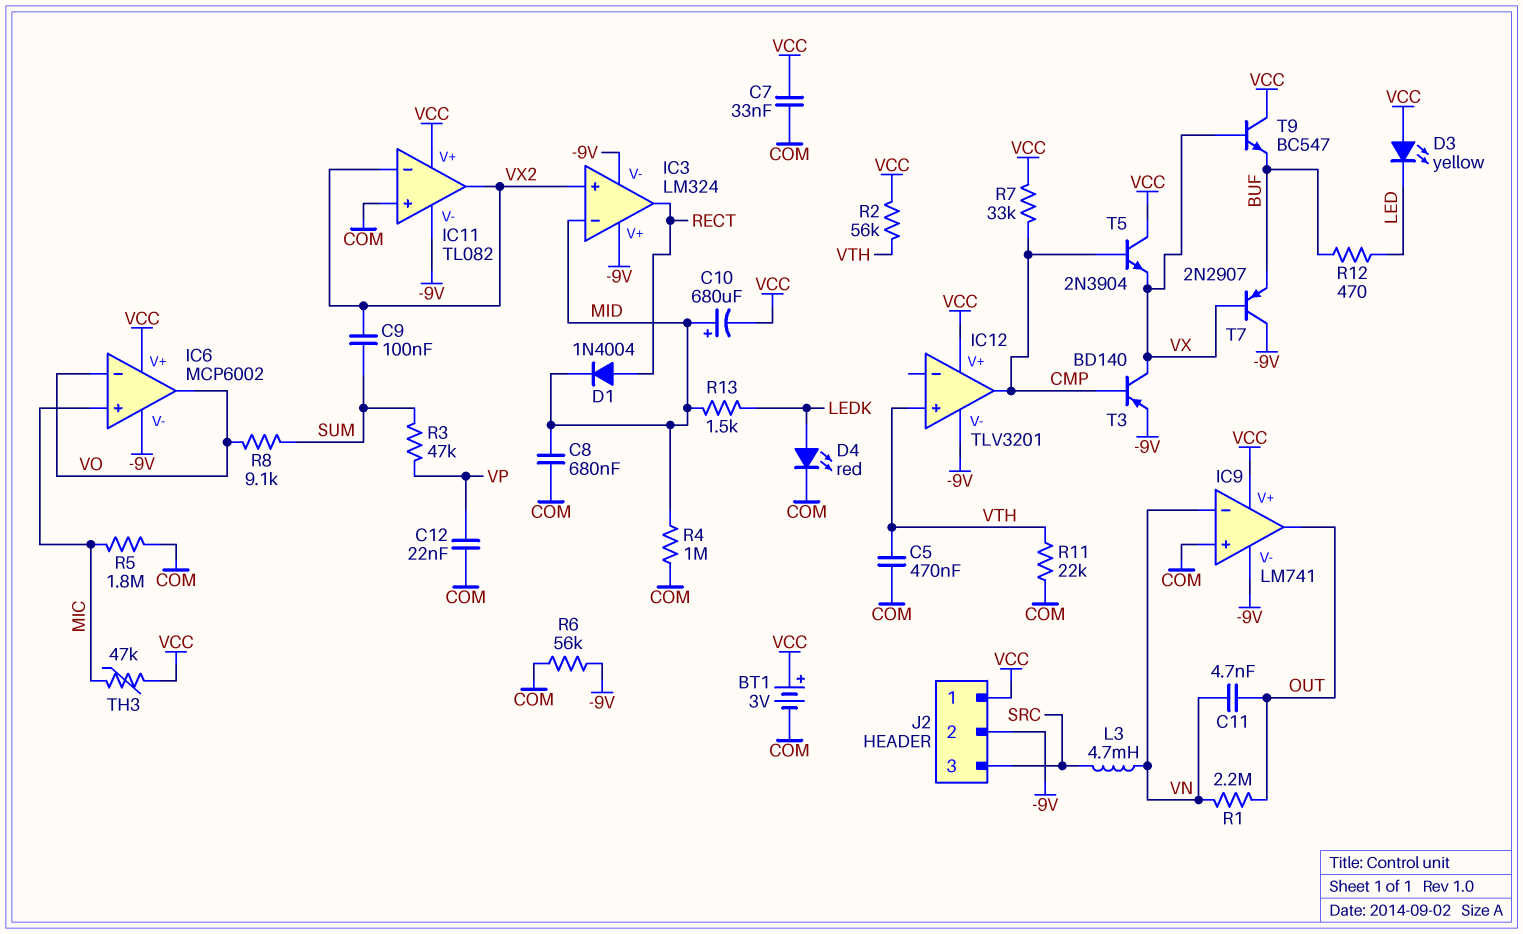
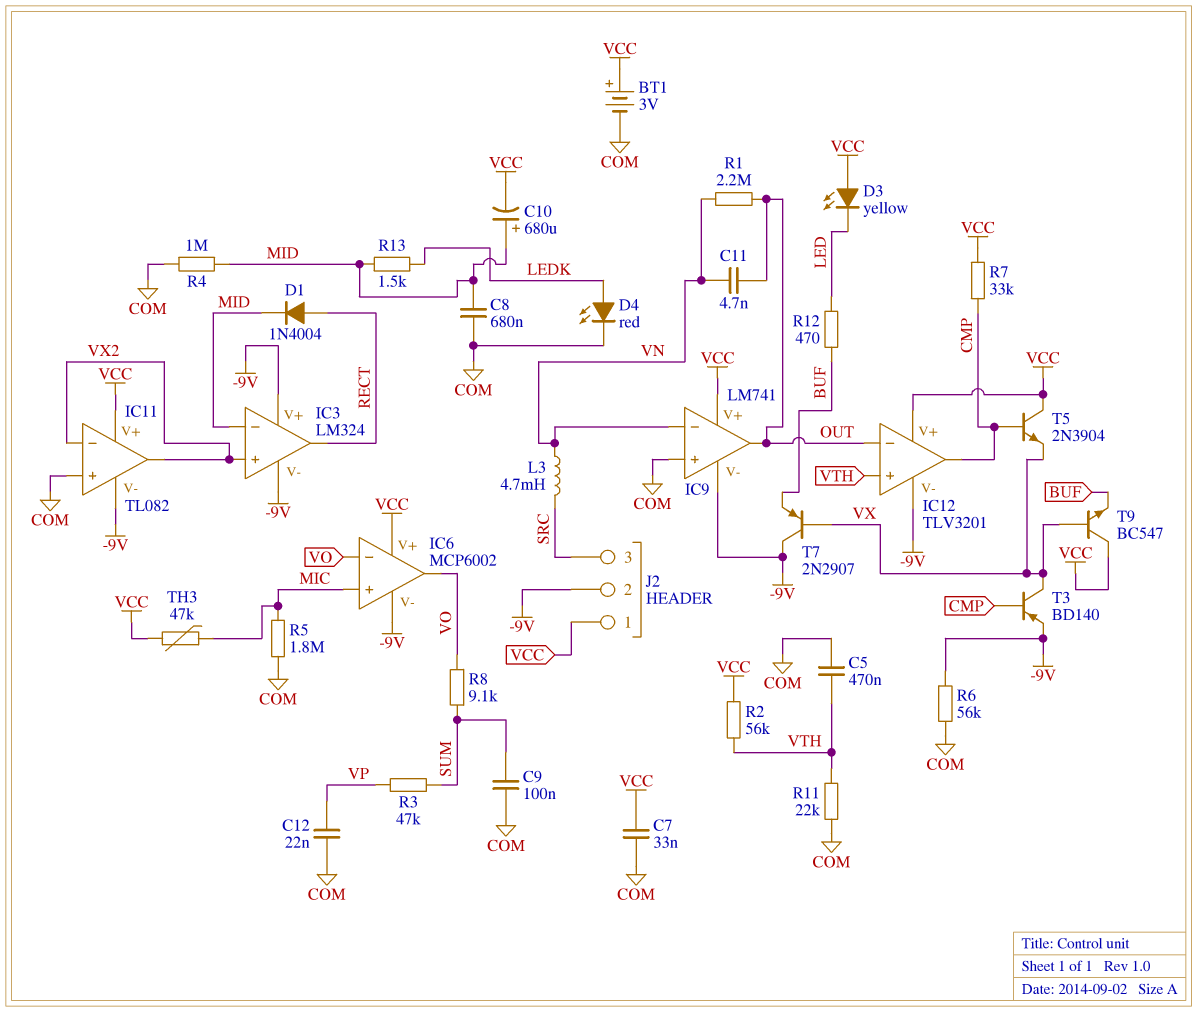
C9: 100nF (SUM, VX2) -> 100nF (COM, SUM)
IC12 pin in-: none -> OUT

